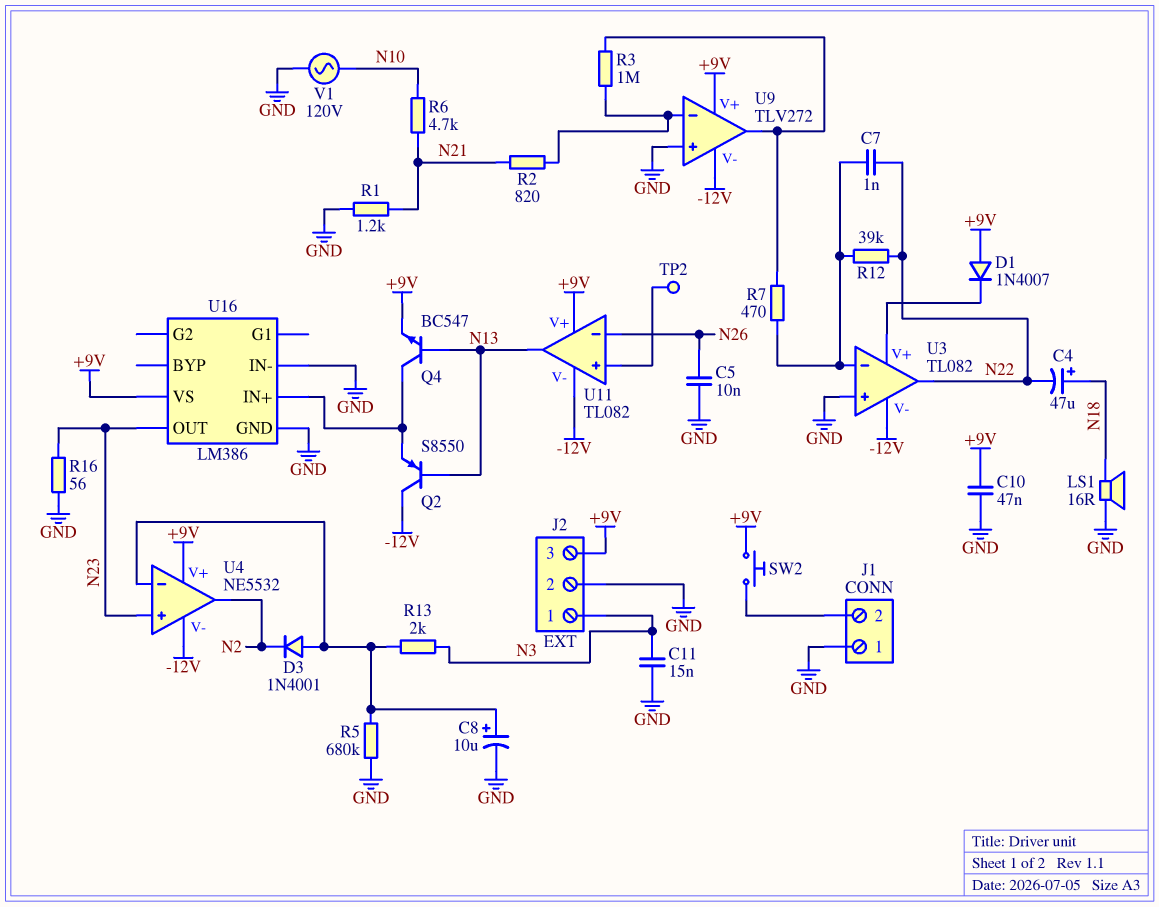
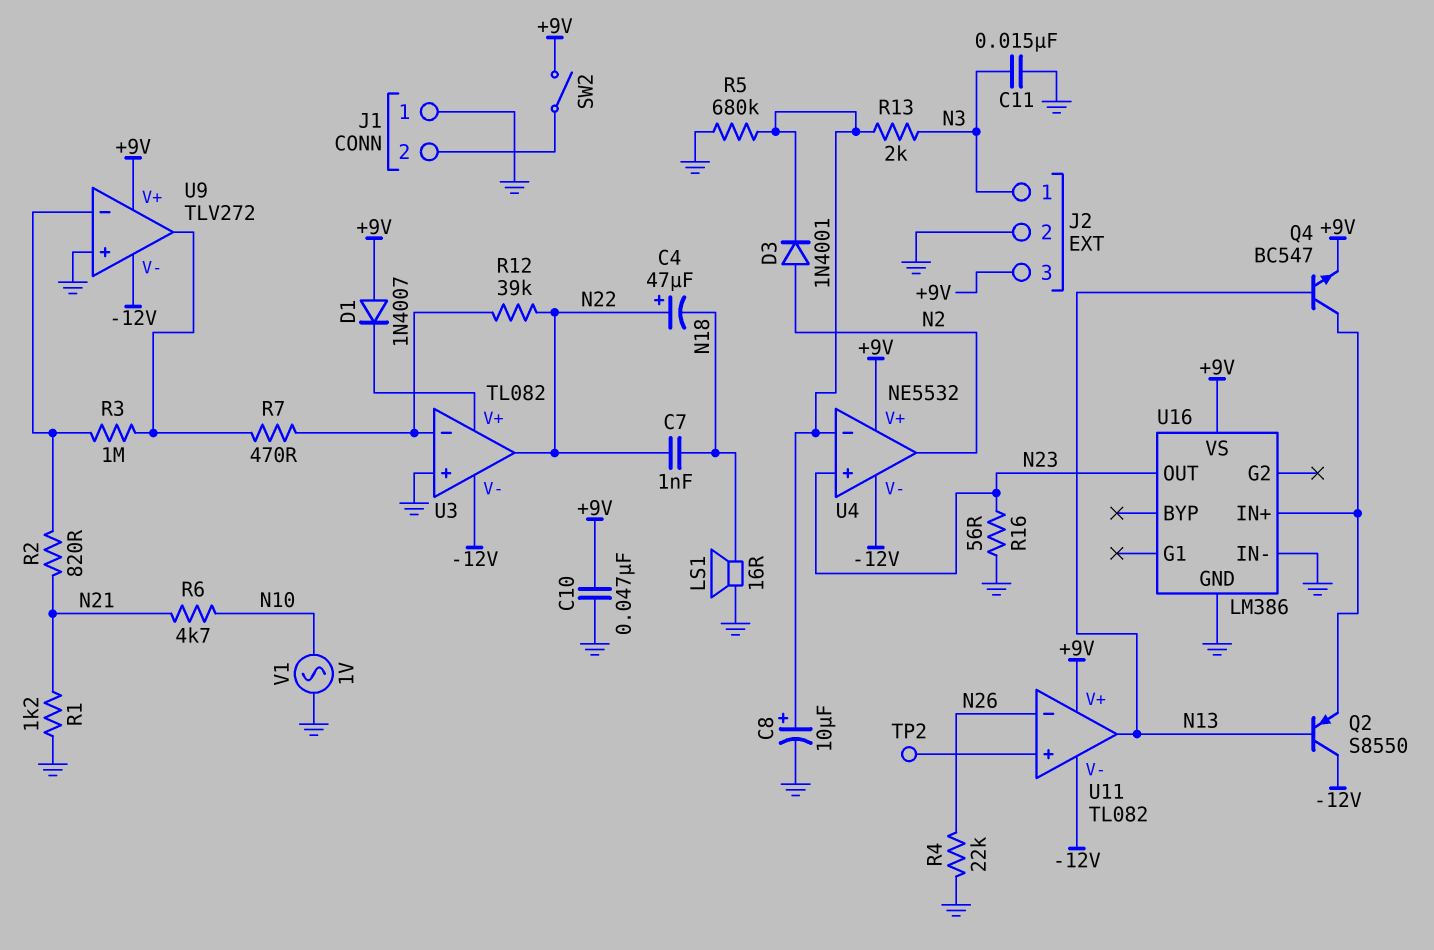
C4: 47uF (plus N18, minus N22) -> 47uF (plus N22, minus N18)
C5: 10nF (GND, N26) -> none
C7: 1nF (N22, U3/in-) -> 1nF (N18, N22)
D3: diode 1N4001 (A U4/in-, K N2) -> diode 1N4001 (A N2, K U4/in-)
R4: none -> 22k (GND, N26)
SW2: button (+9V, J1/2) -> switch (+9V, J1/2)
V1: AC 120V (GND, N10) -> AC 1V (GND, N10)

